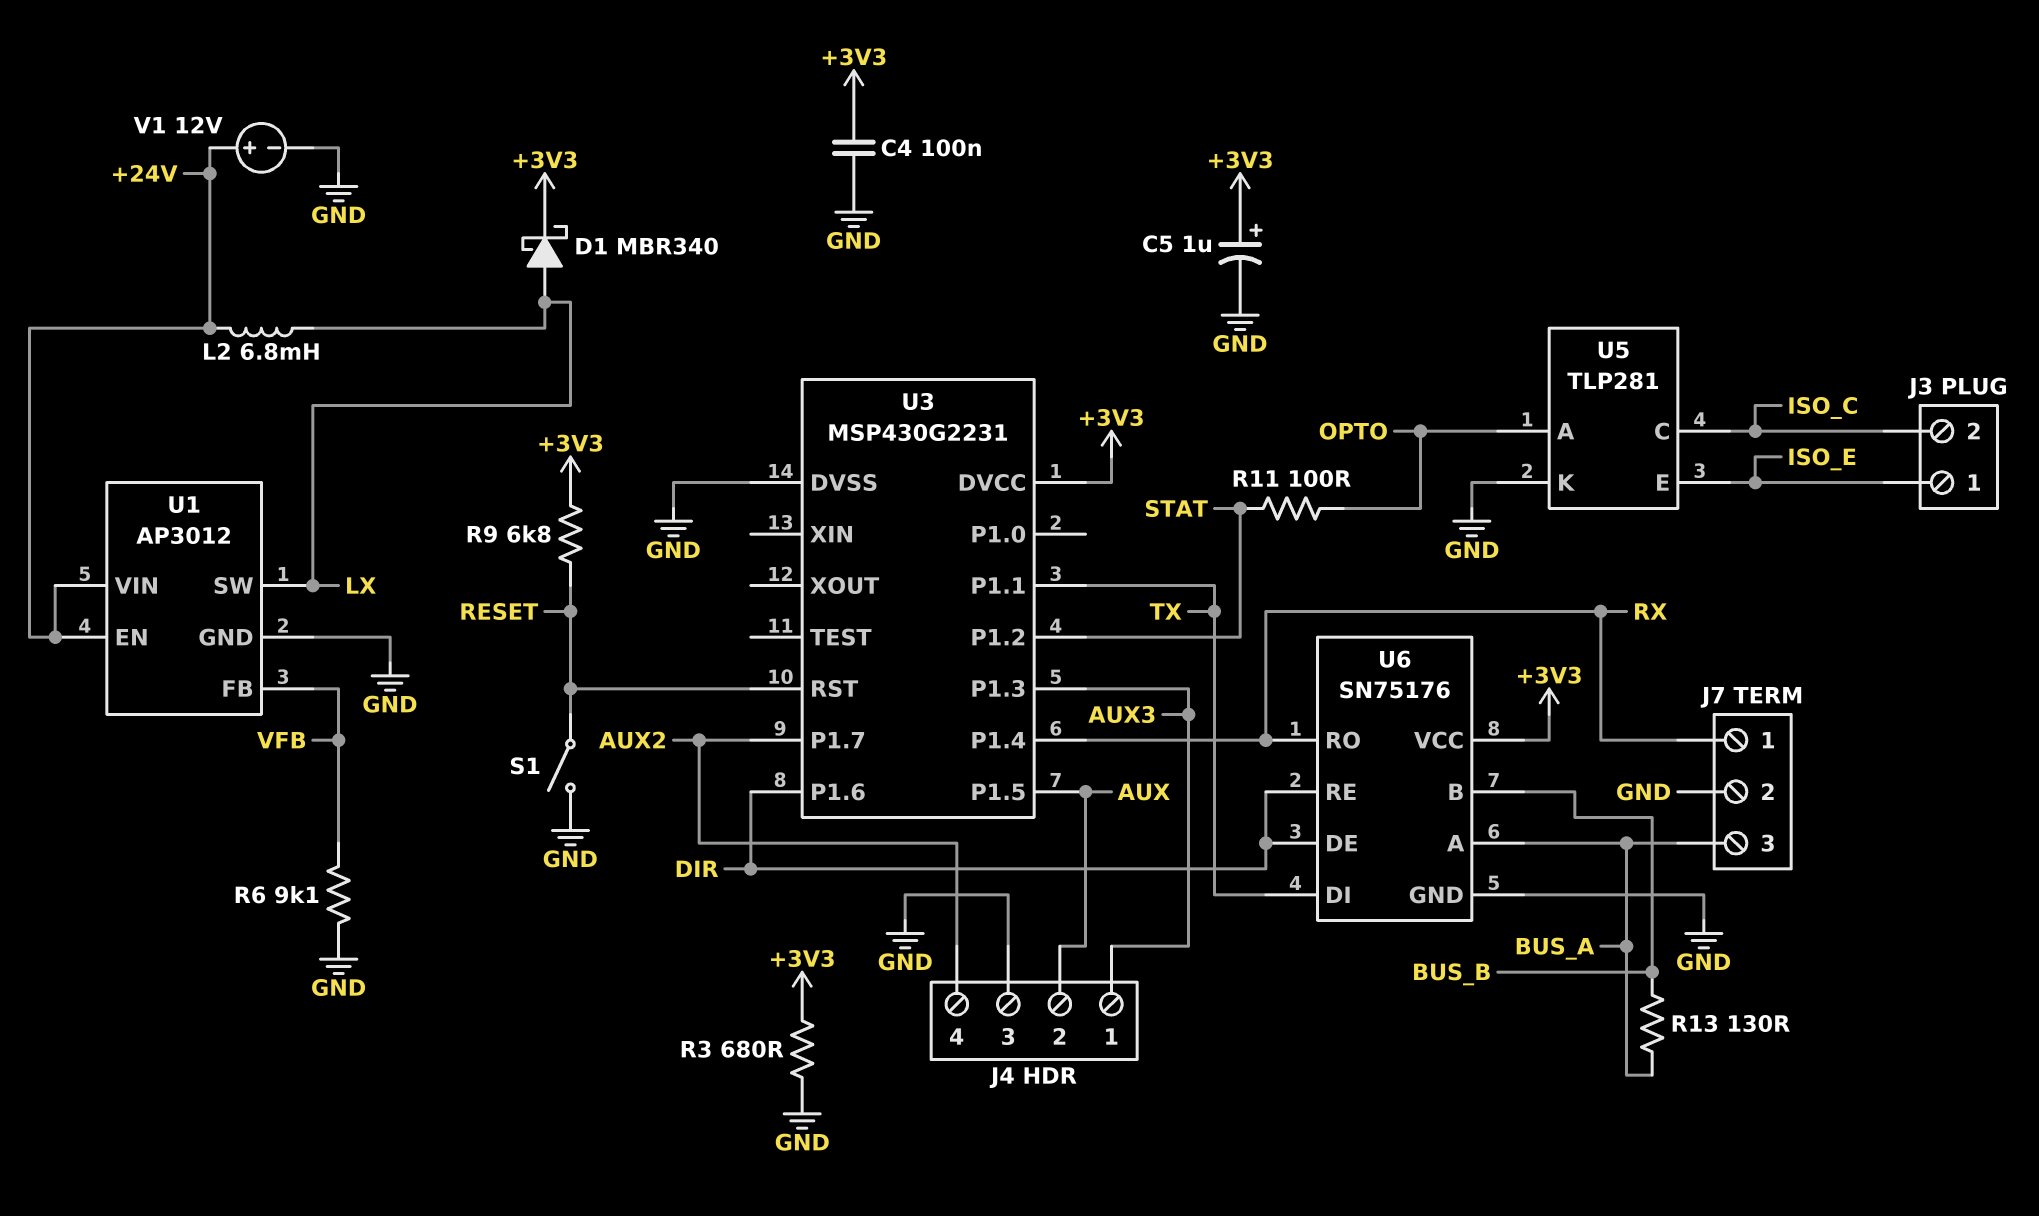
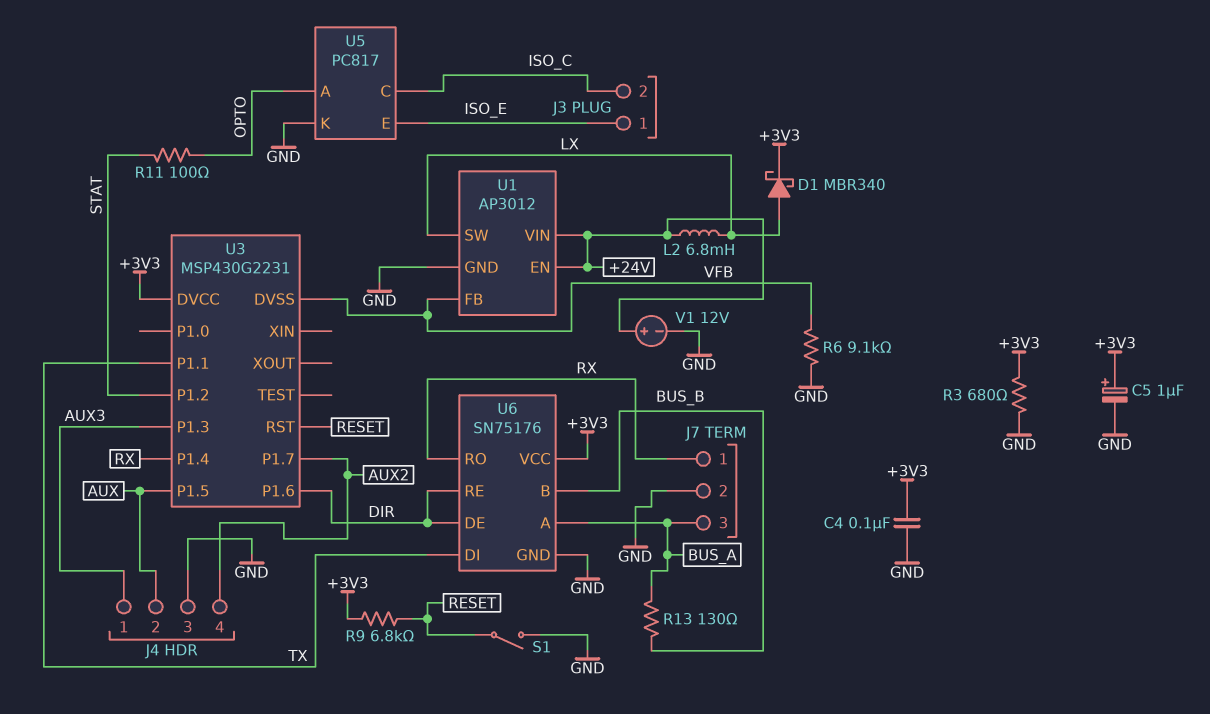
U3 pin DVSS: GND -> VFB
U5: TLP281 -> PC817

